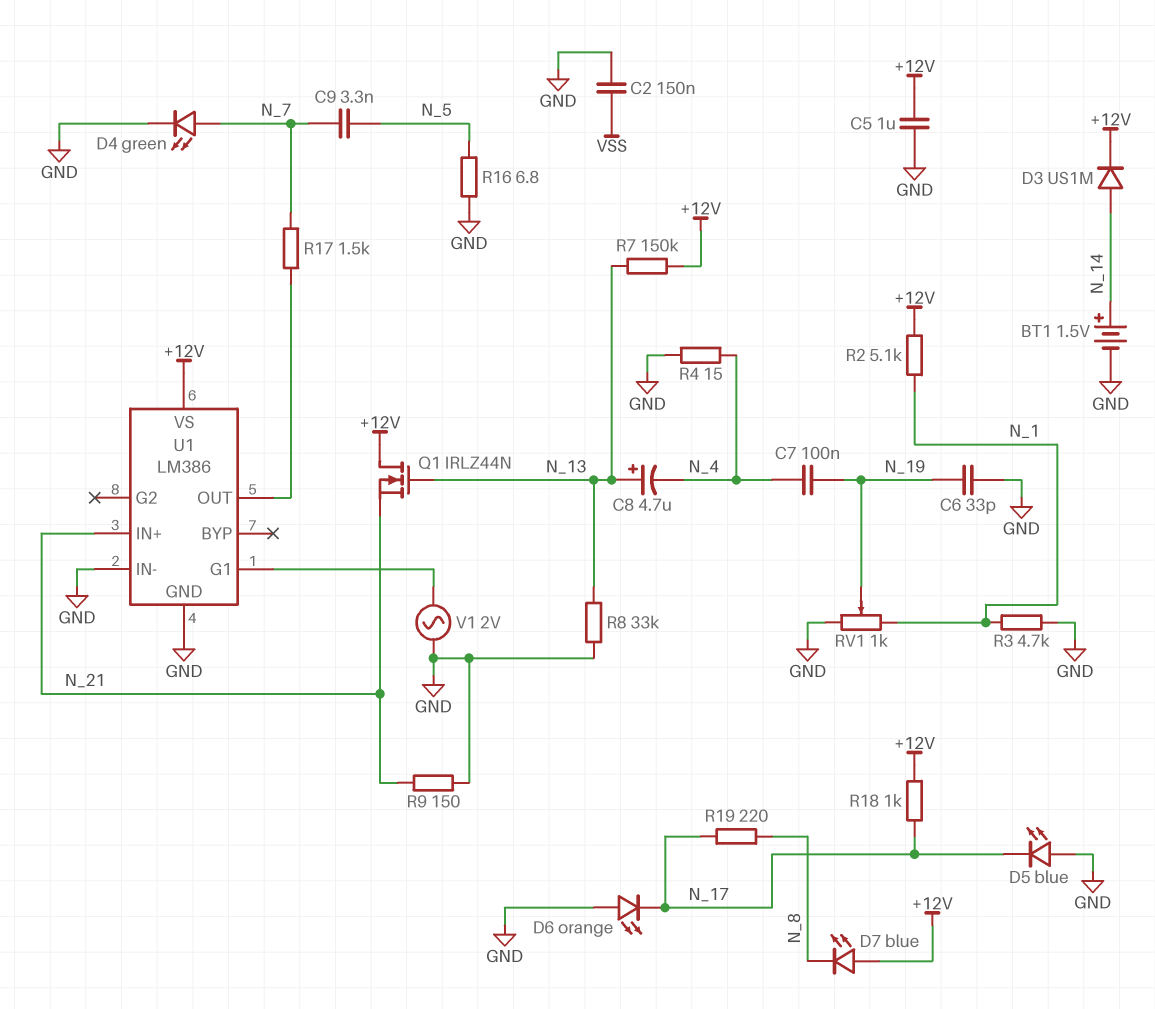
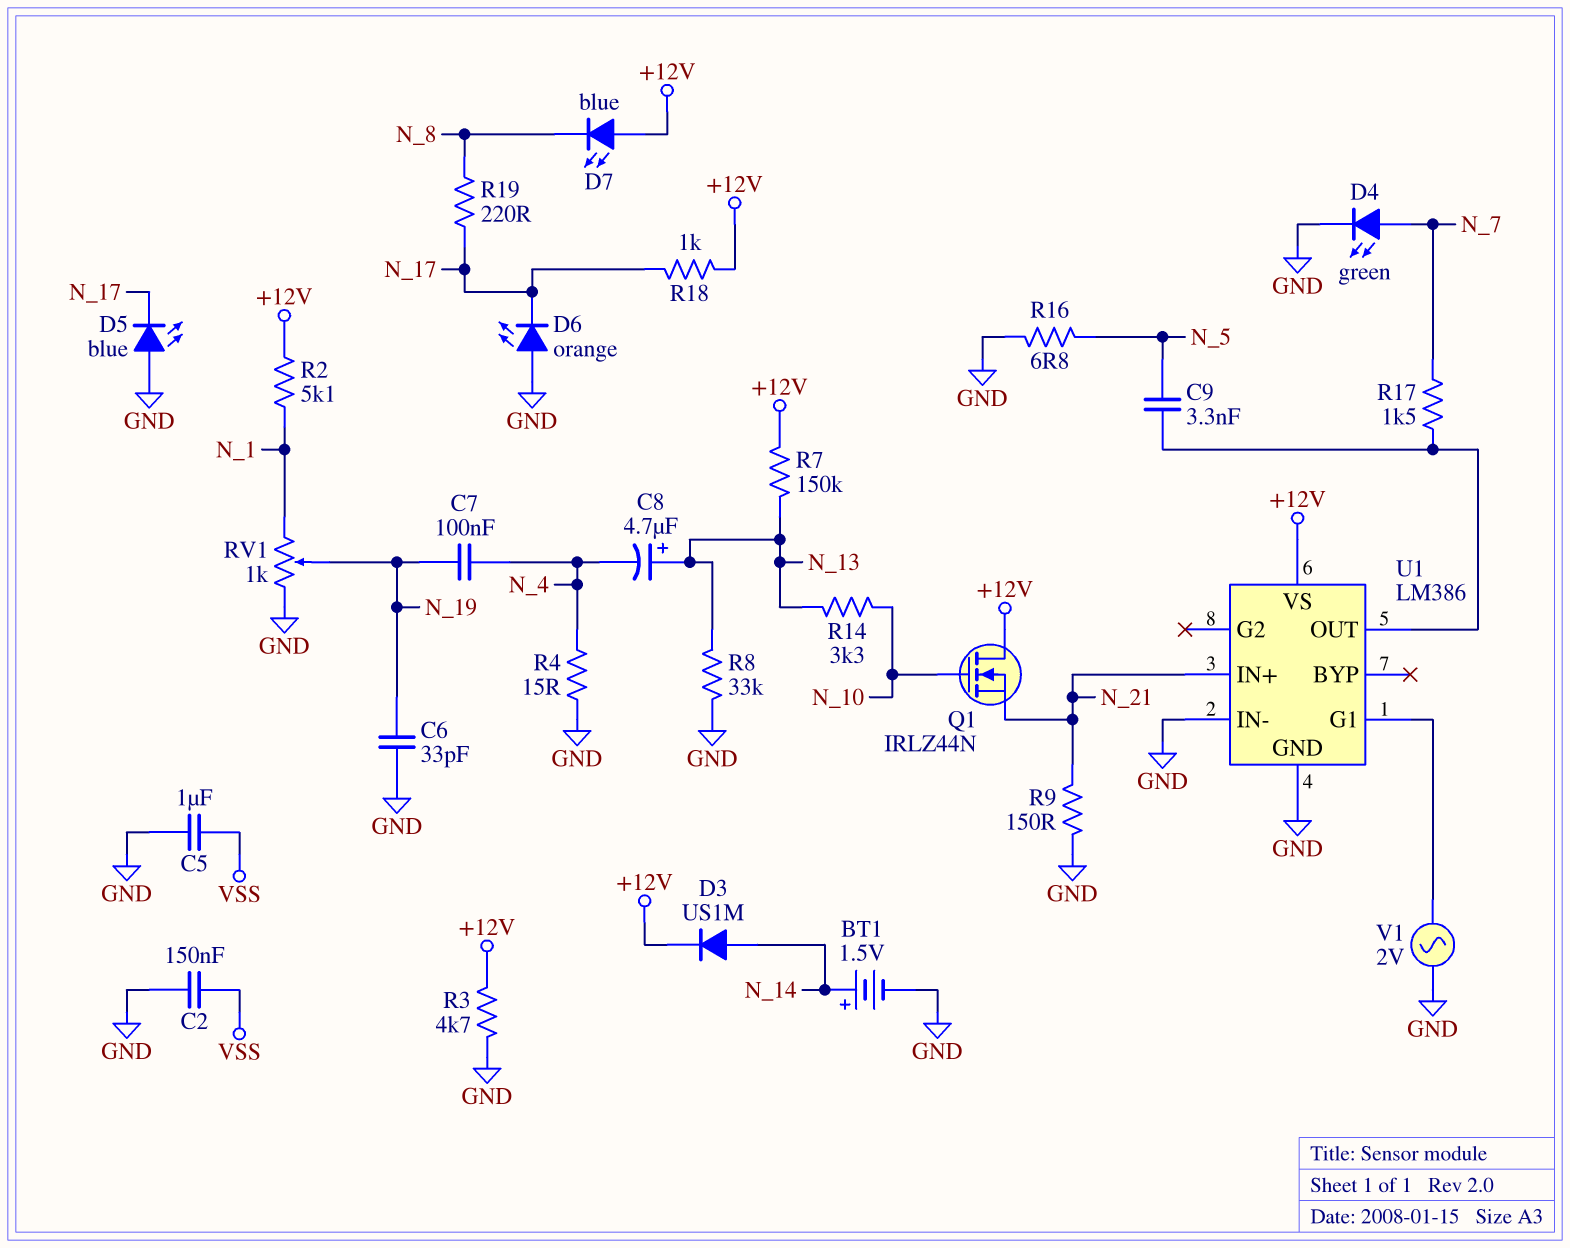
C5: 1uF (+12V, GND) -> 1uF (GND, VSS)
C9: 3.3nF (N_5, N_7) -> 3.3nF (N_5, U1/OUT)
Q1: NMOS IRLZ44N (G N_13, D +12V, S N_21) -> NMOS IRLZ44N (G N_10, D +12V, S N_21)
R3: 4.7k (GND, N_1) -> 4.7k (+12V, GND)
R14: none -> 3.3k (N_10, N_13)

